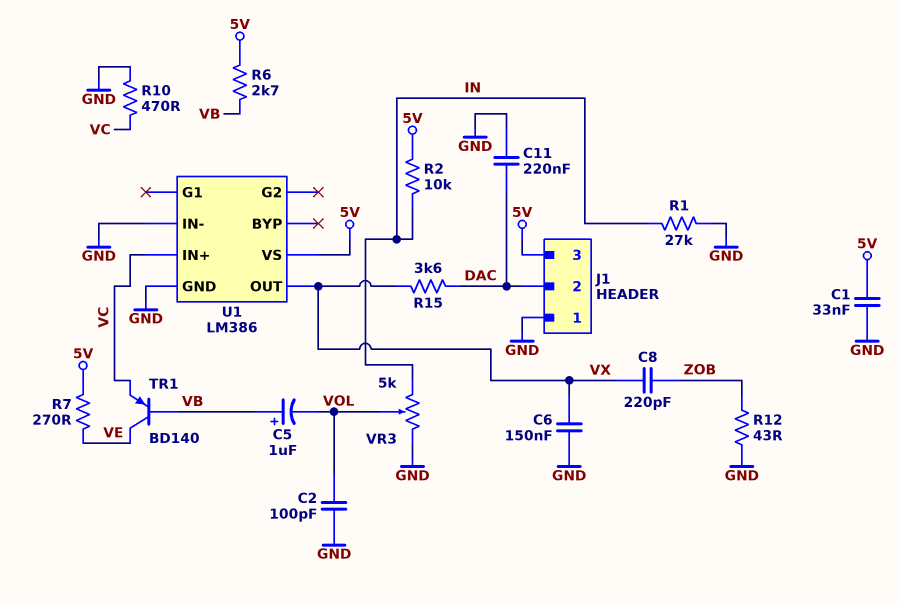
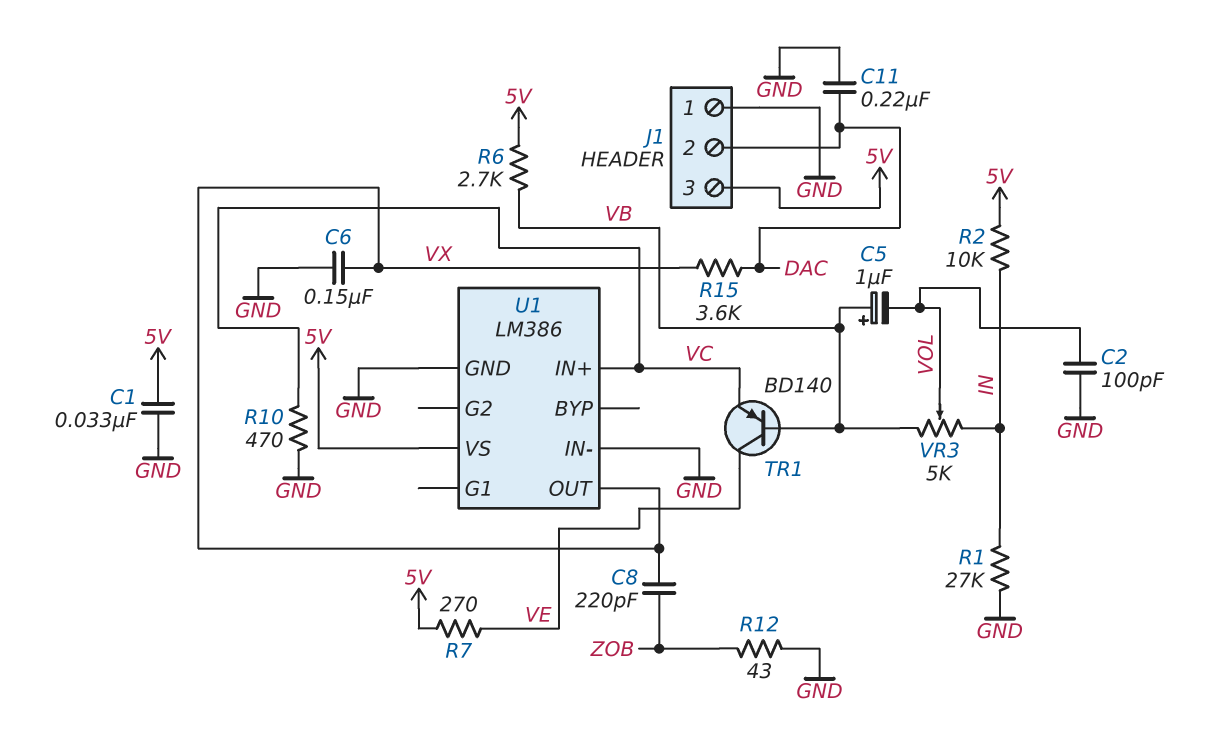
VR3: 5k (GND, IN, wiper VOL) -> 5k (IN, VB, wiper VOL)

